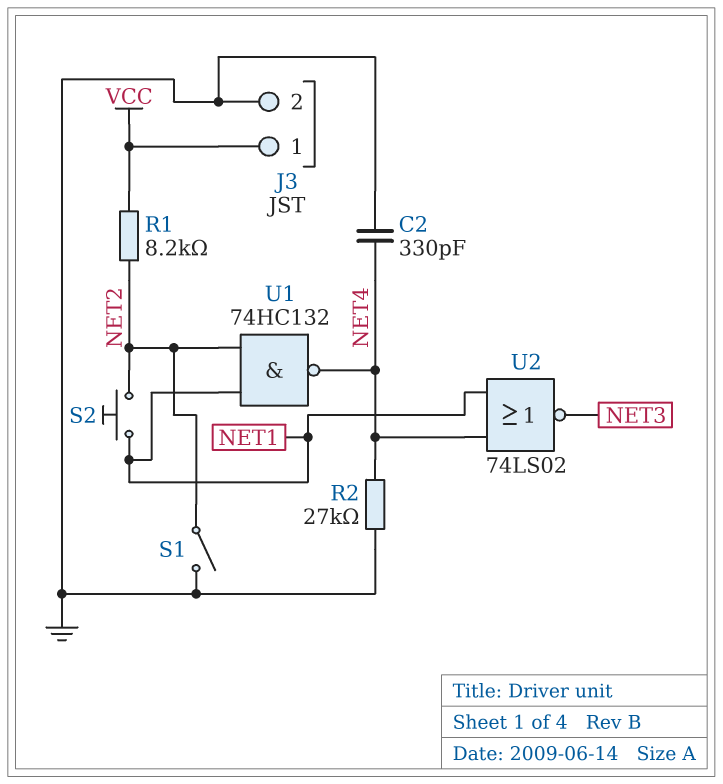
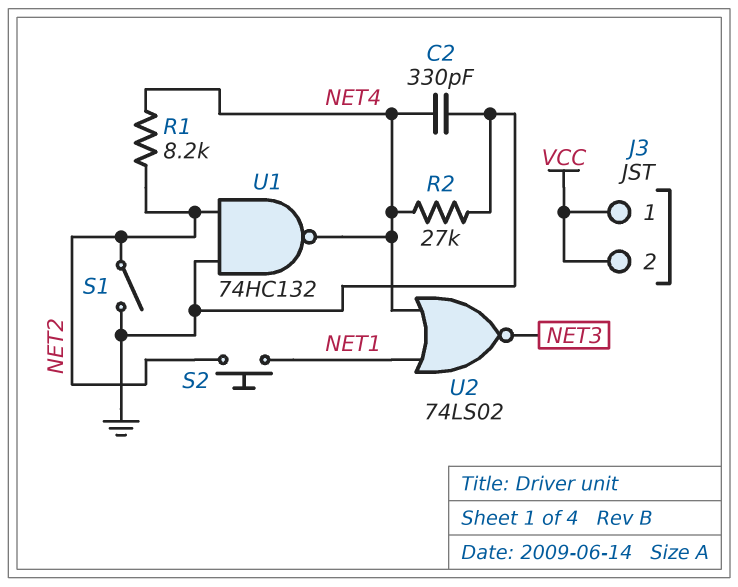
J3 pin 2: GND -> VCC
R1: 8.2k (NET2, VCC) -> 8.2k (NET2, NET4)
U1: NAND 74HC132 (in NET1, in NET2, out NET4) -> NAND 74HC132 (in GND, in NET2, out NET4)

